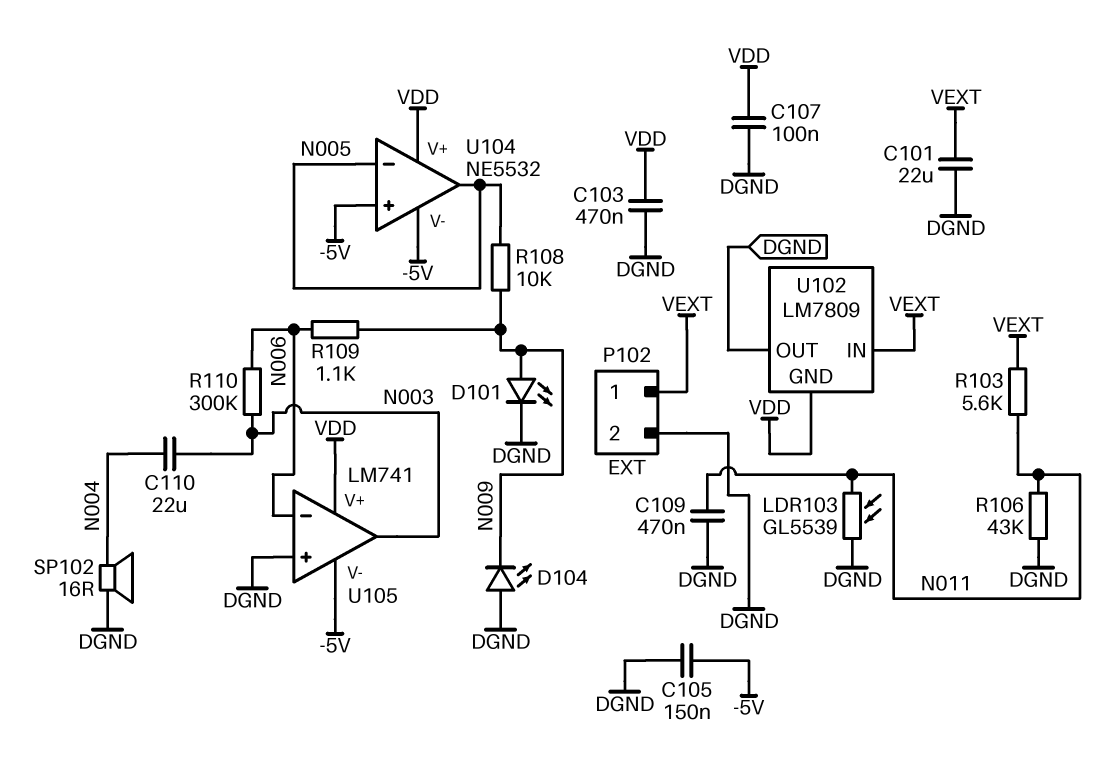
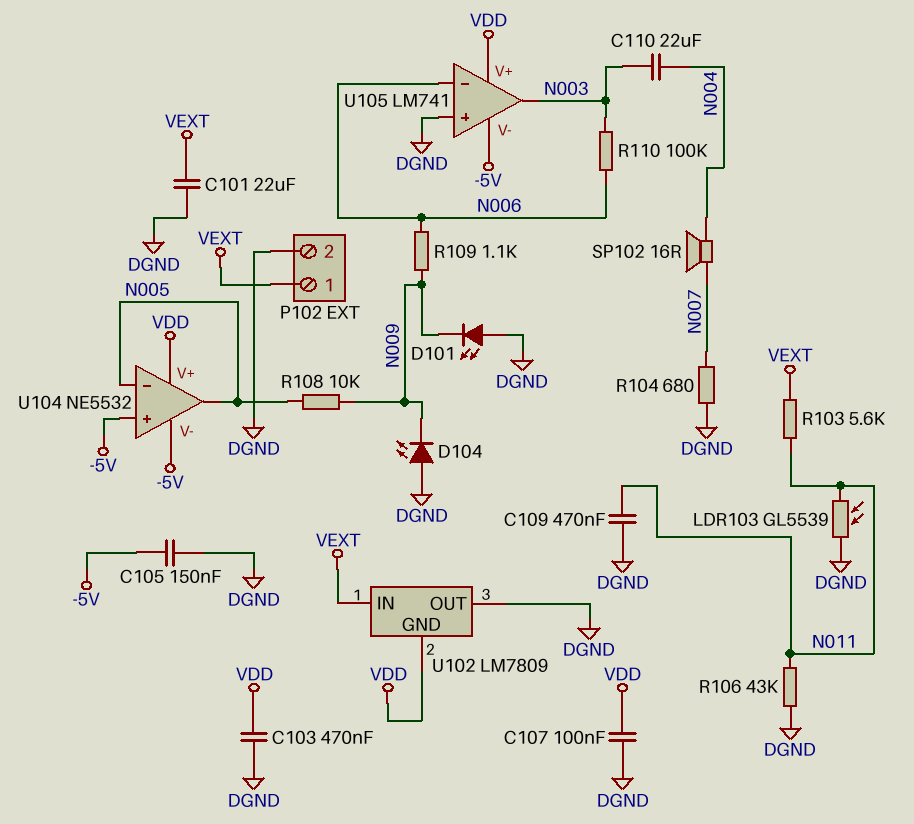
D101: LED (A N009, K DGND) -> LED (A DGND, K N009)
R104: none -> 680 (DGND, N007)
R110: 300k (N003, N006) -> 100k (N003, N006)
SP102: speaker 16R (DGND, N004) -> speaker 16R (N004, N007)

